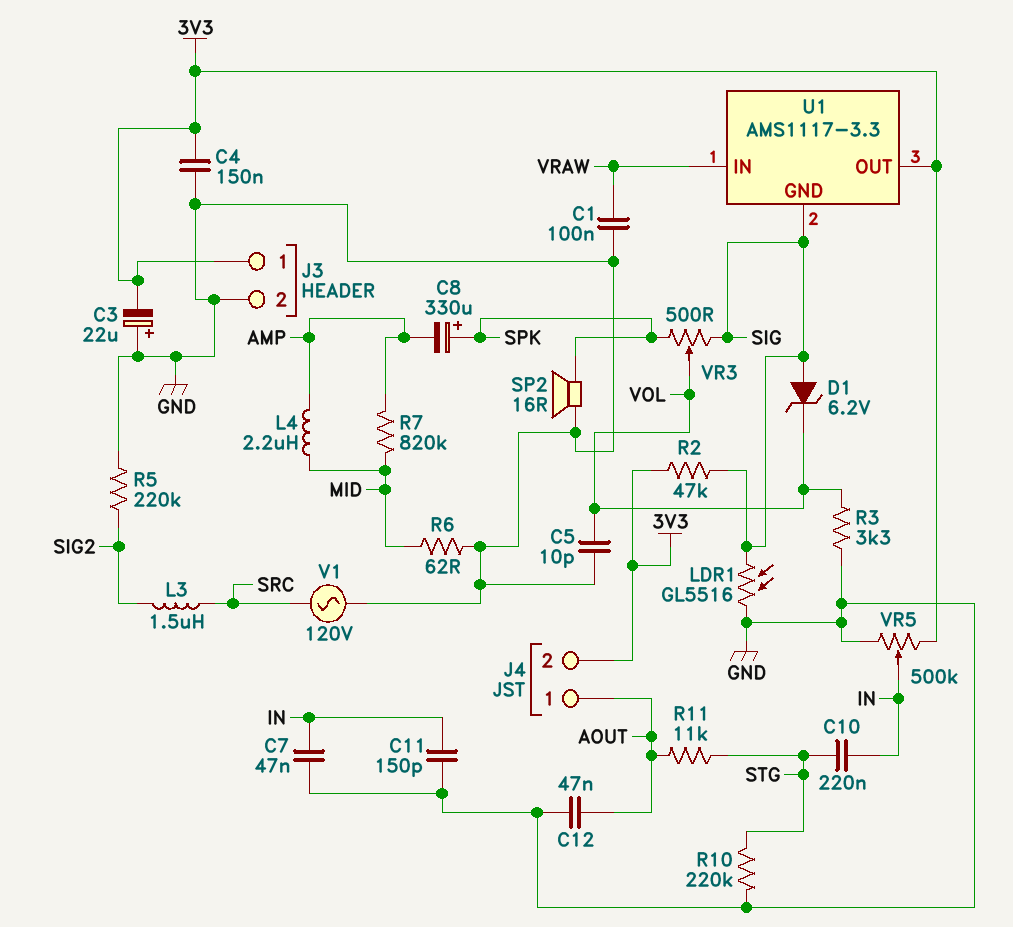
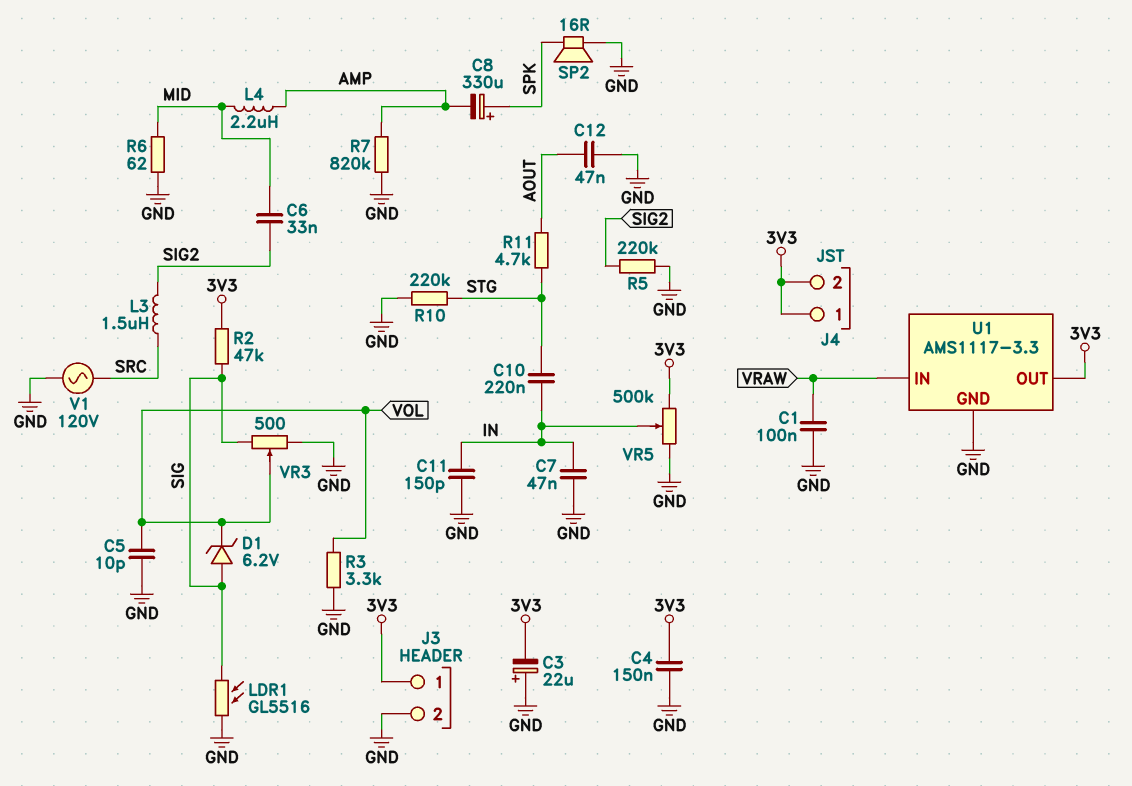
C6: none -> 33nF (MID, SIG2)
J4 pin 1: AOUT -> 3V3
R7: 820k (AMP, MID) -> 820k (AMP, GND)
R11: 11k (AOUT, STG) -> 4.7k (AOUT, STG)
U1 pin GND: SIG -> GND
VR3: 500 (SIG, SPK, wiper VOL) -> 500 (GND, SIG, wiper VOL)

